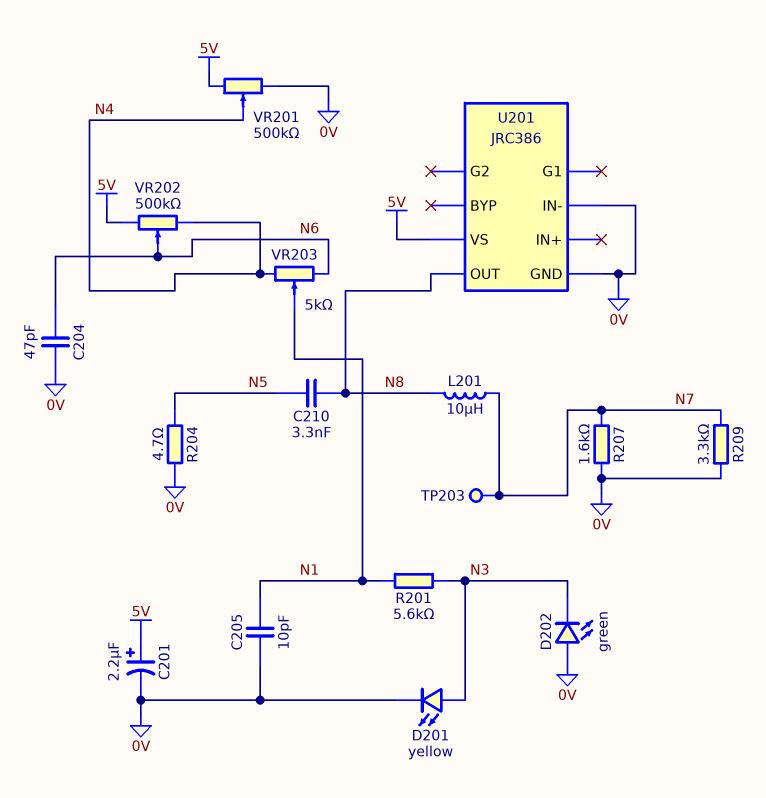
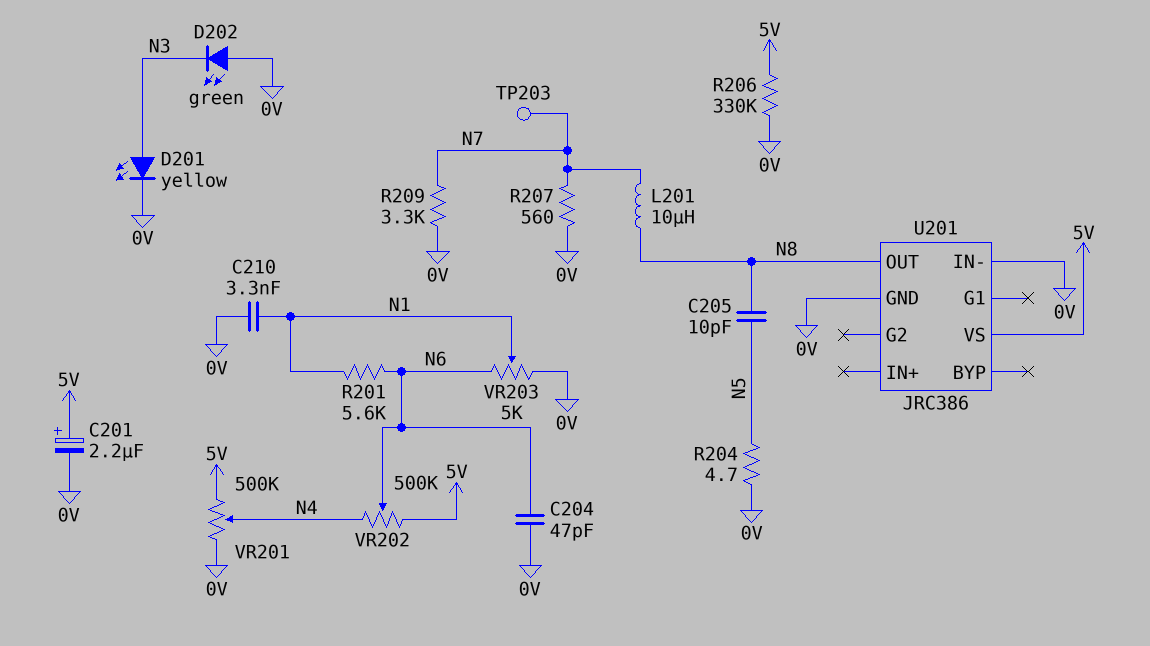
C205: 10pF (0V, N1) -> 10pF (N5, N8)
C210: 3.3nF (N5, N8) -> 3.3nF (0V, N1)
R201: 5.6k (N1, N3) -> 5.6k (N1, N6)
R206: none -> 330k (0V, 5V)
R207: 1.6k (0V, N7) -> 560 (0V, N7)
VR203: 5k (N4, N6, wiper N1) -> 5k (0V, N6, wiper N1)

